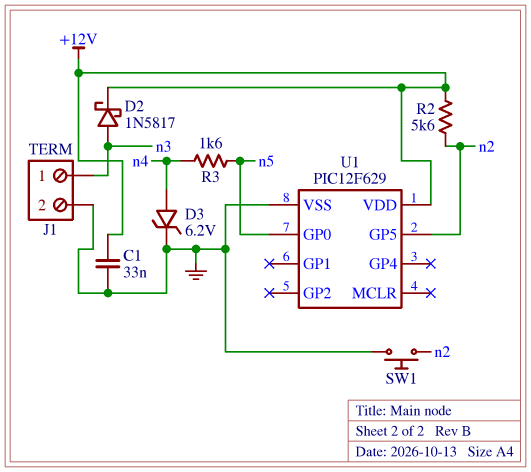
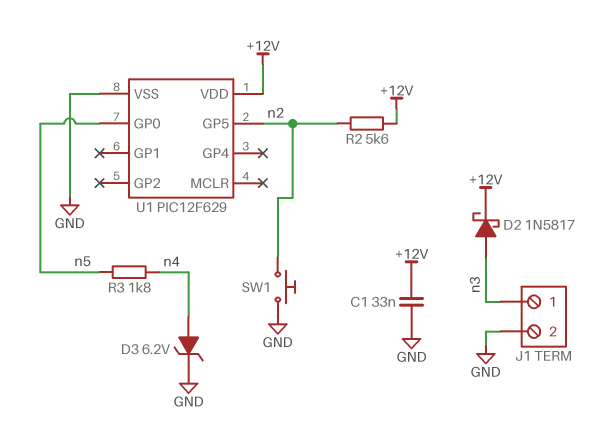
R3: 1.6k (n4, n5) -> 1.8k (n4, n5)

